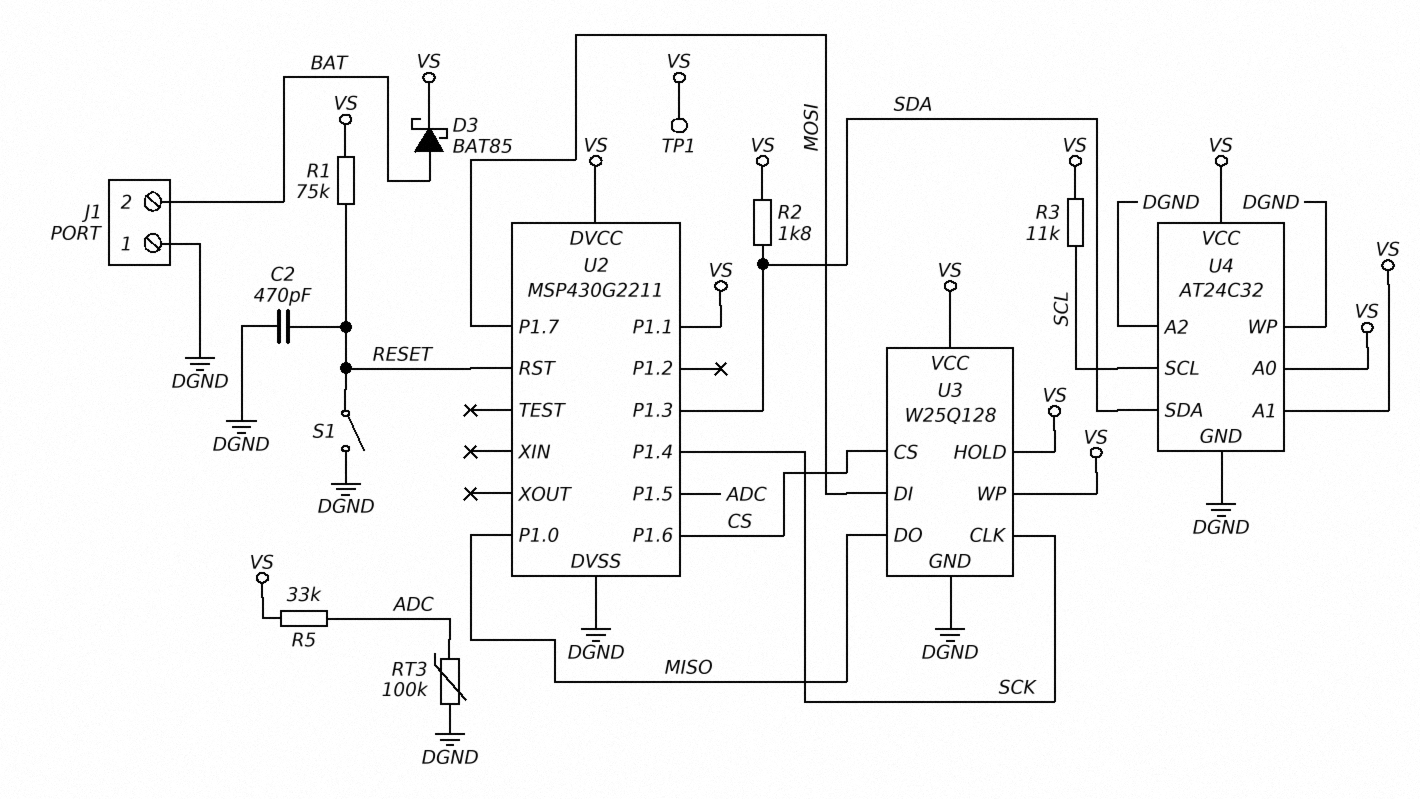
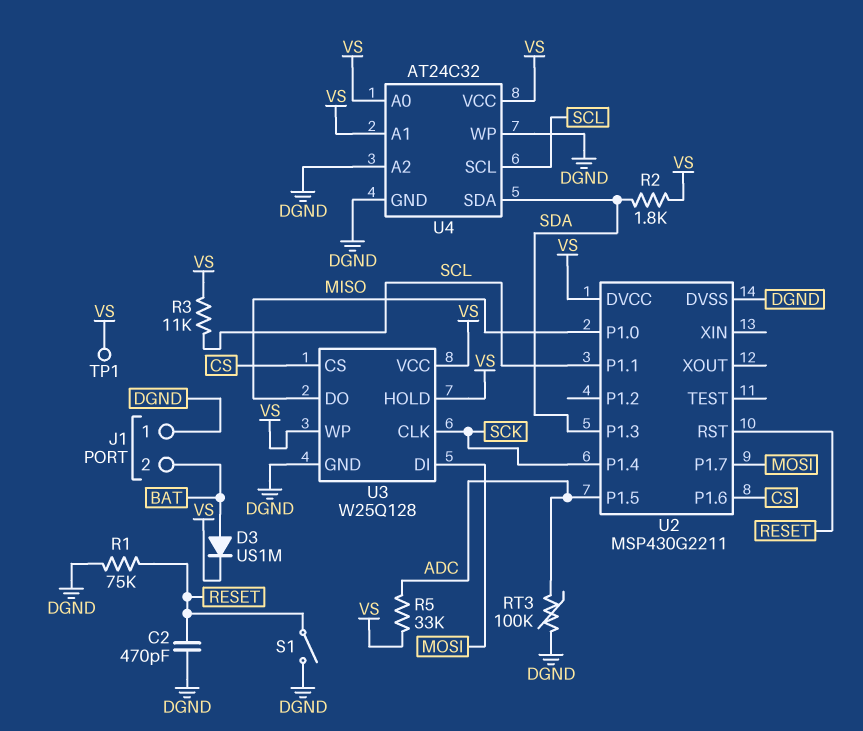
D3: schottky BAT85 (A BAT, K VS) -> diode US1M (A BAT, K VS)
R1: 75k (RESET, VS) -> 75k (DGND, RESET)
U2 pin P1.1: VS -> SCL

